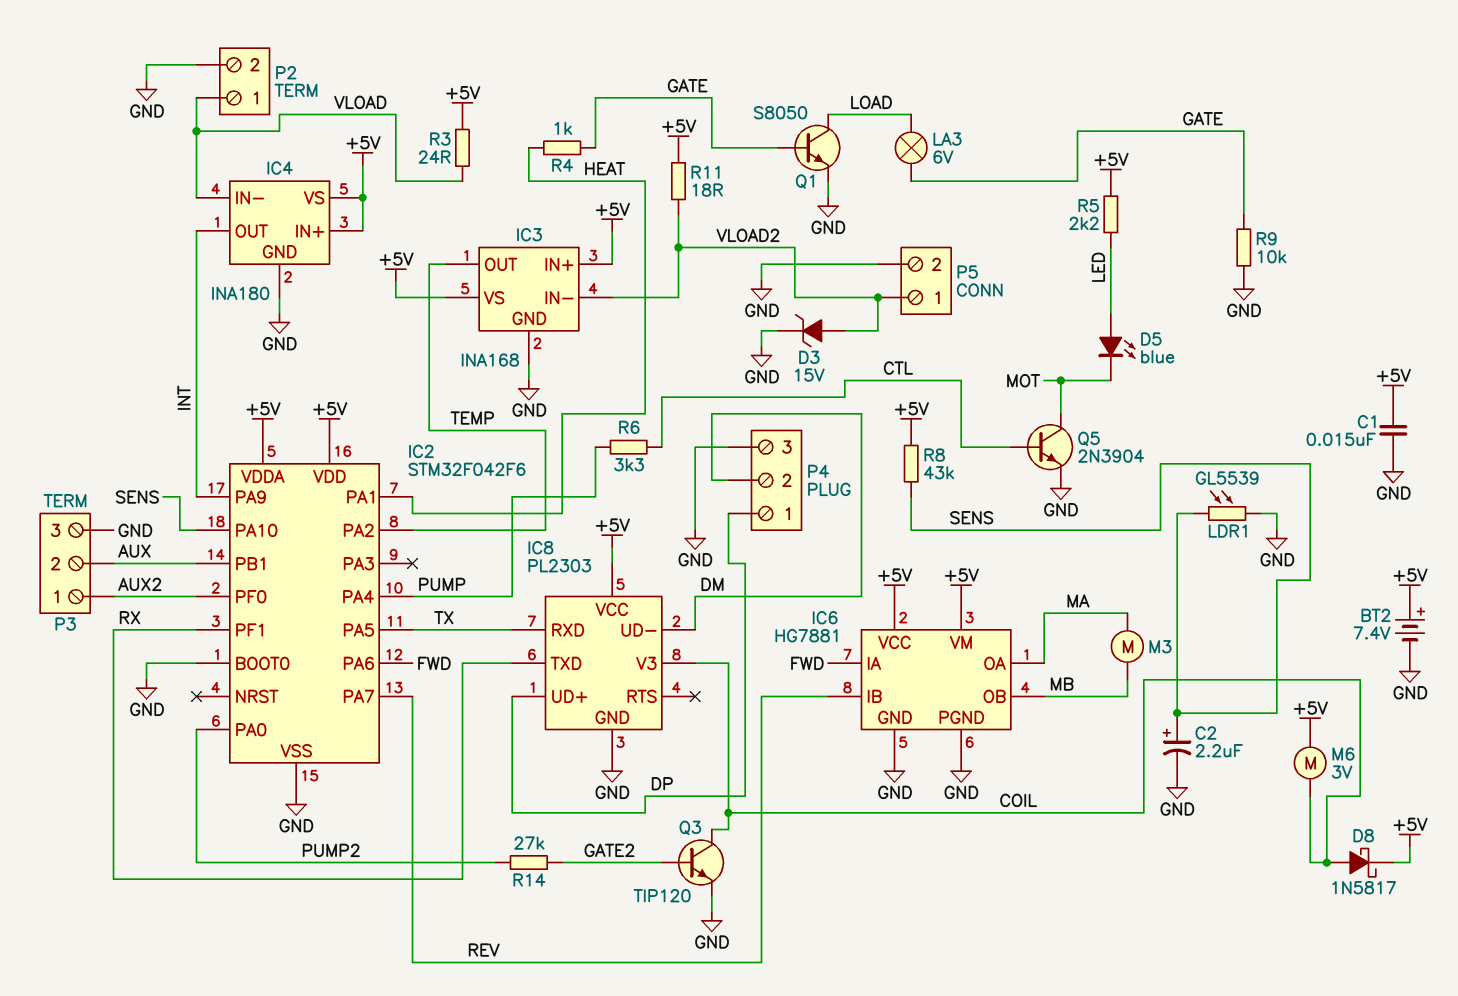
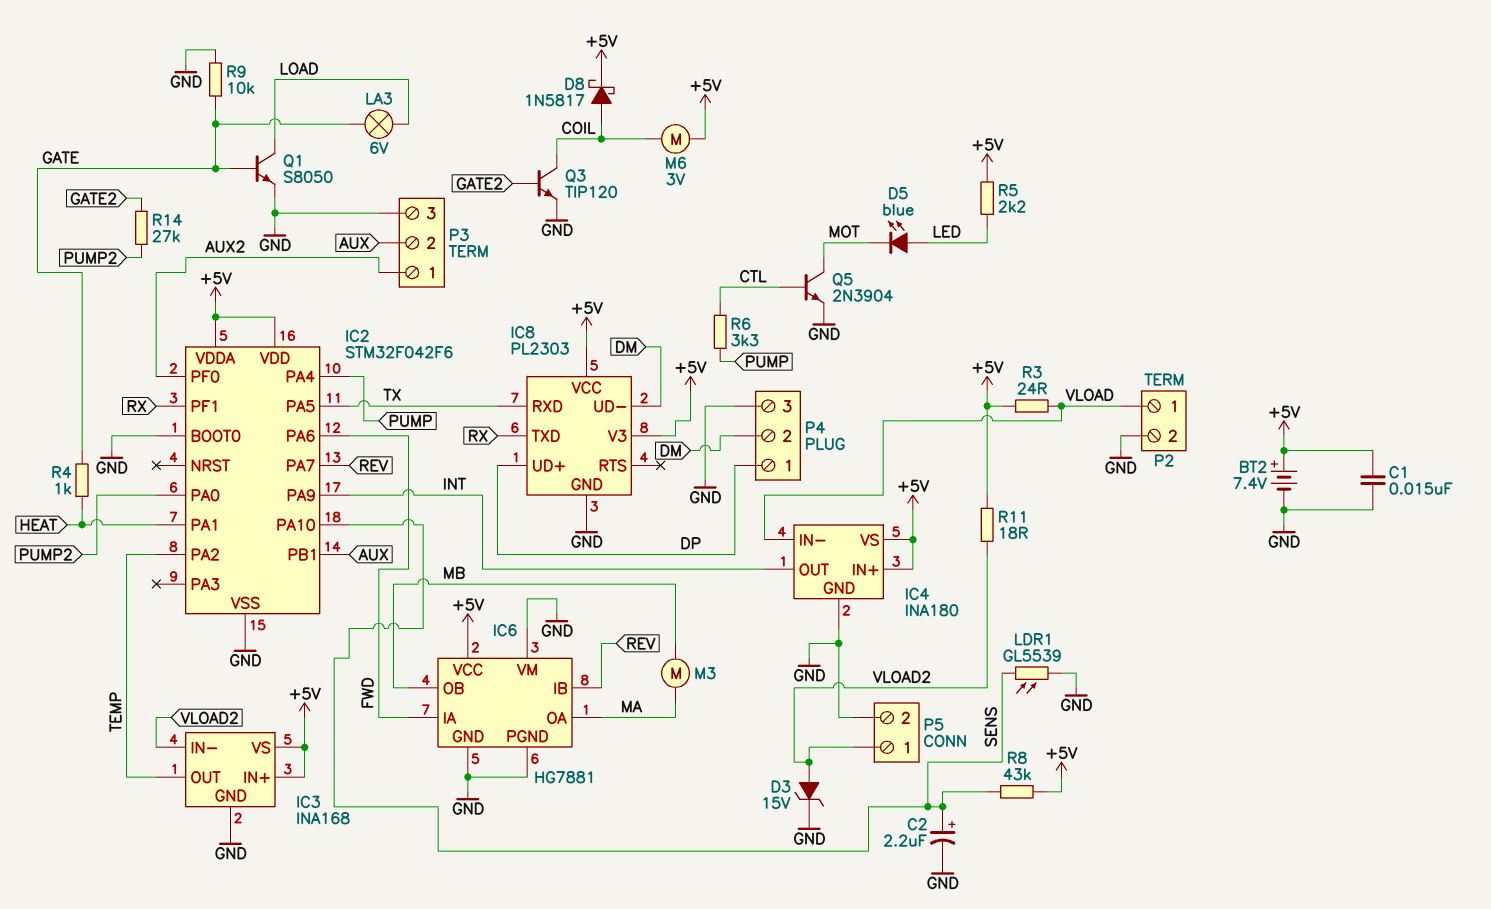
IC6 pin VM: +5V -> GND
IC8 pin V3: COIL -> +5V

